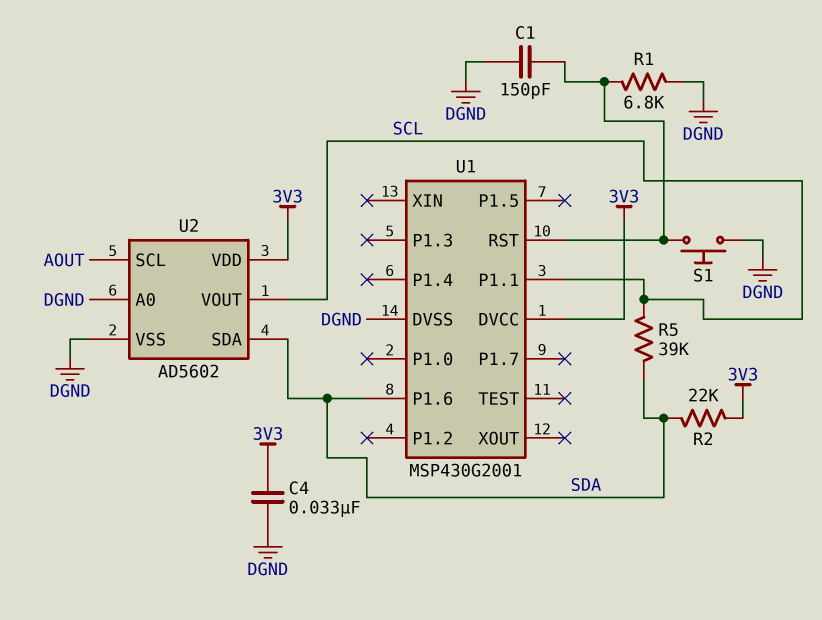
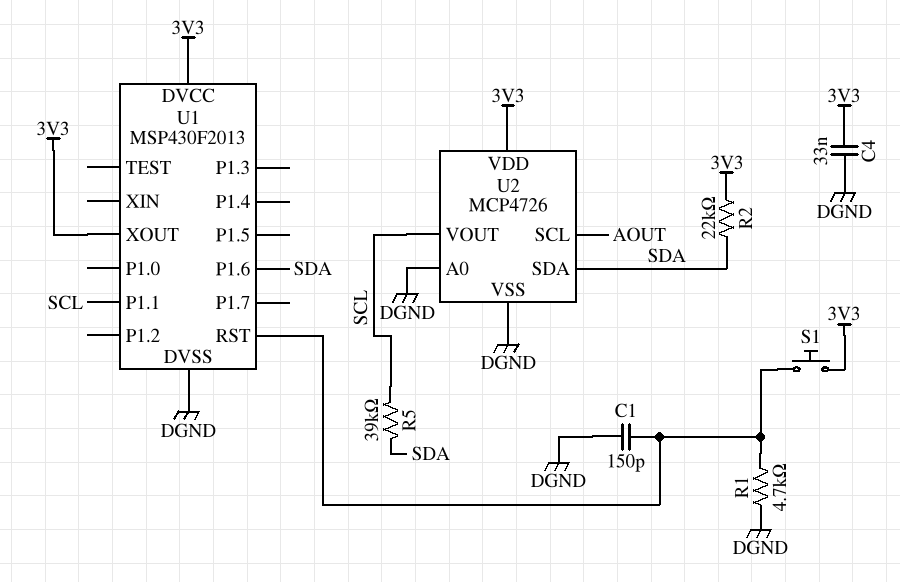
R1: 6.8k (DGND, U1/RST) -> 4.7k (DGND, U1/RST)
S1: button (DGND, U1/RST) -> button (3V3, U1/RST)
U1: MSP430G2001 -> MSP430F2013
U1 pin XOUT: none -> 3V3
U2: AD5602 -> MCP4726

